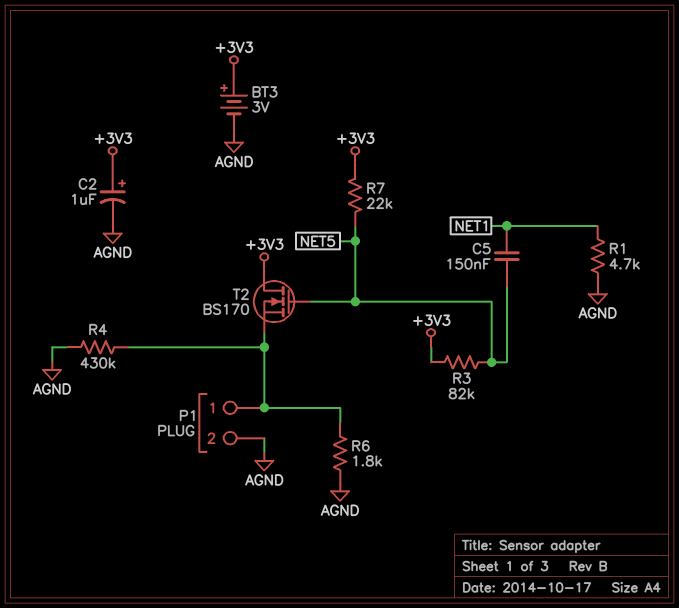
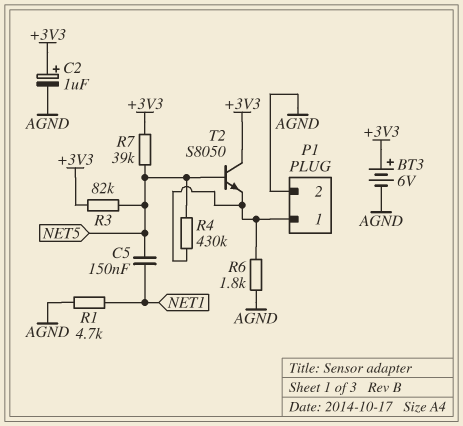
BT3: 3V (plus +3V3, minus AGND) -> 6V (plus +3V3, minus AGND)
R4: 430k (AGND, P1/1) -> 430k (NET5, P1/1)
R7: 22k (+3V3, NET5) -> 39k (+3V3, NET5)
T2: NMOS BS170 (G NET5, D +3V3, S P1/1) -> NPN S8050 (B NET5, C +3V3, E P1/1)

